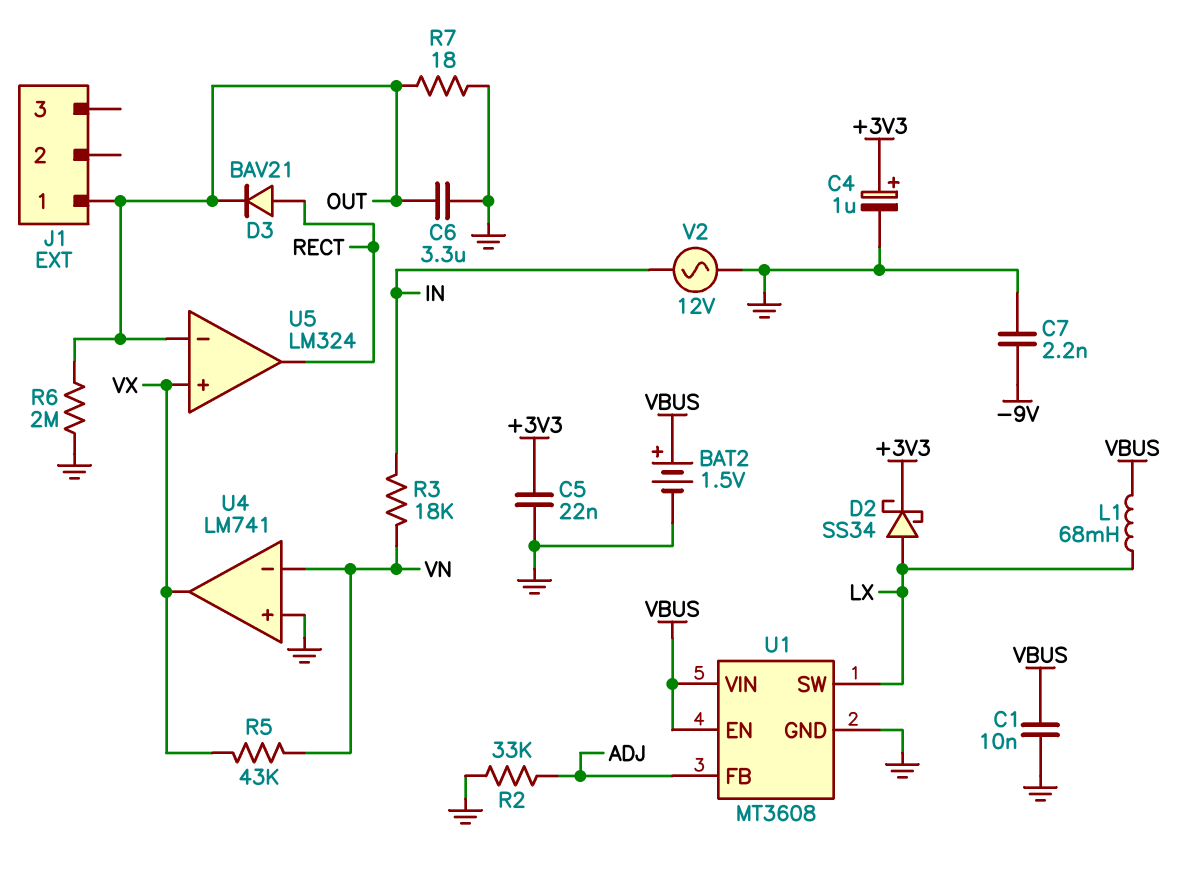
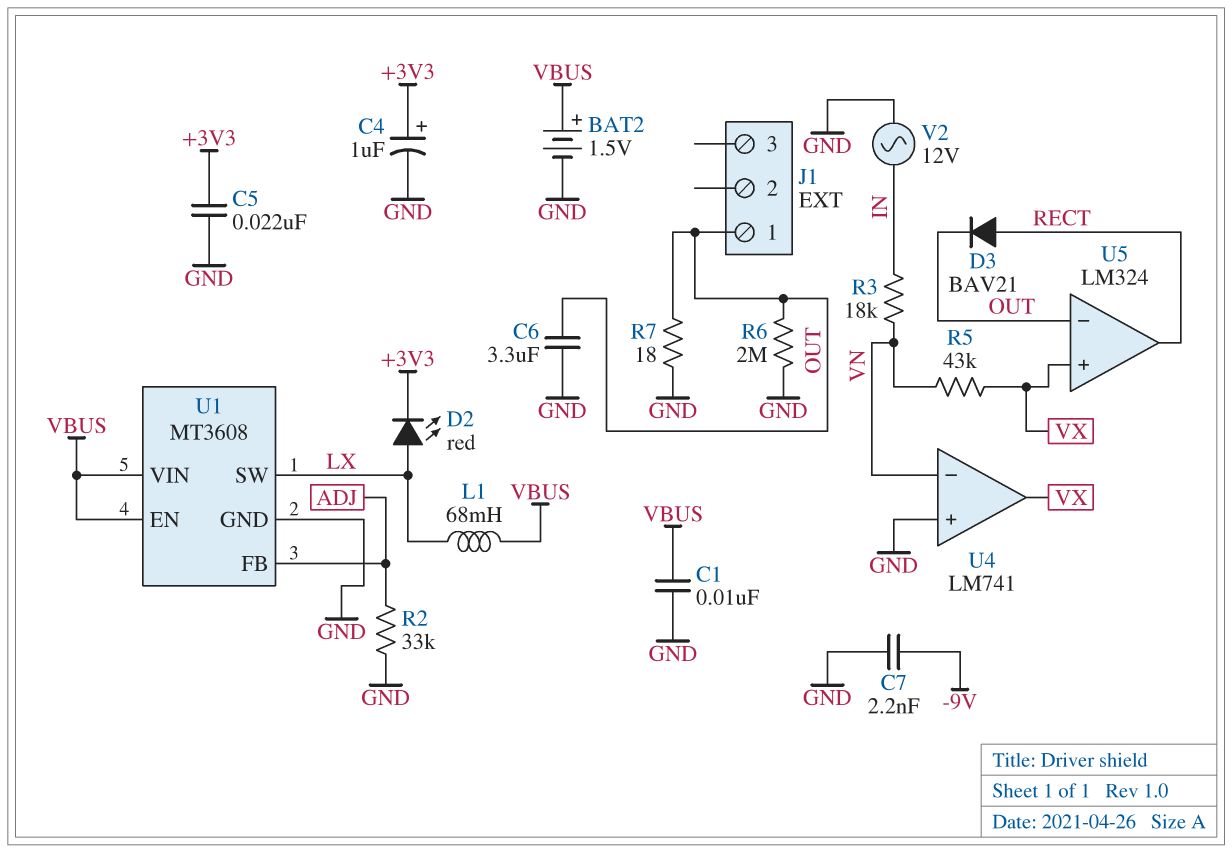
D2: schottky SS34 (A LX, K +3V3) -> LED red (A LX, K +3V3)

